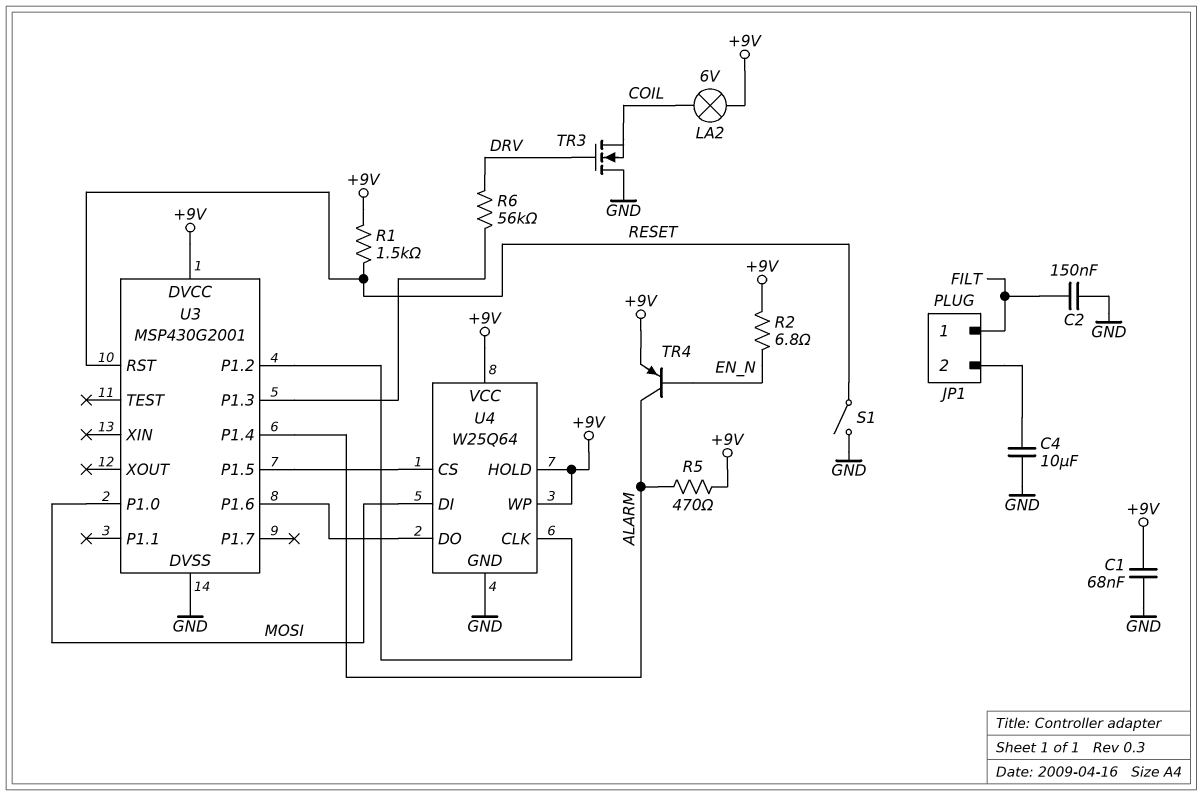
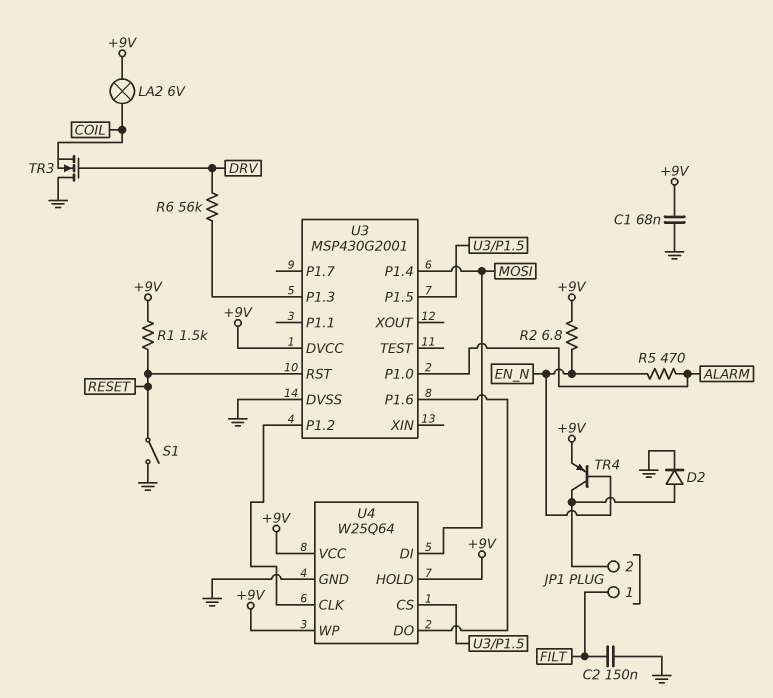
C4: 10uF (GND, JP1/2) -> none
D2: none -> diode (A JP1/2, K GND)
R5: 470 (+9V, ALARM) -> 470 (ALARM, EN_N)
TR4: PNP (B EN_N, C ALARM, E +9V) -> PNP (B EN_N, C JP1/2, E +9V)
U3 pin P1.0: MOSI -> ALARM
U3 pin P1.4: ALARM -> MOSI

